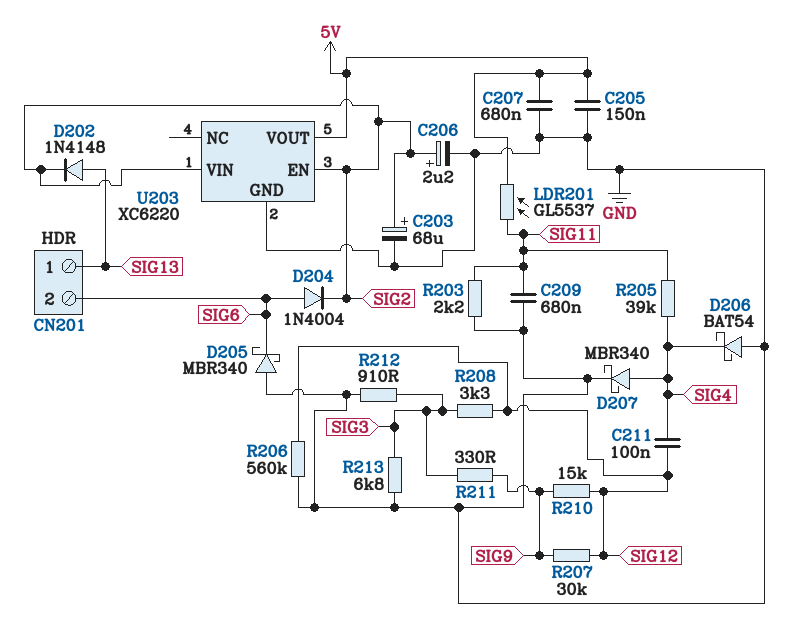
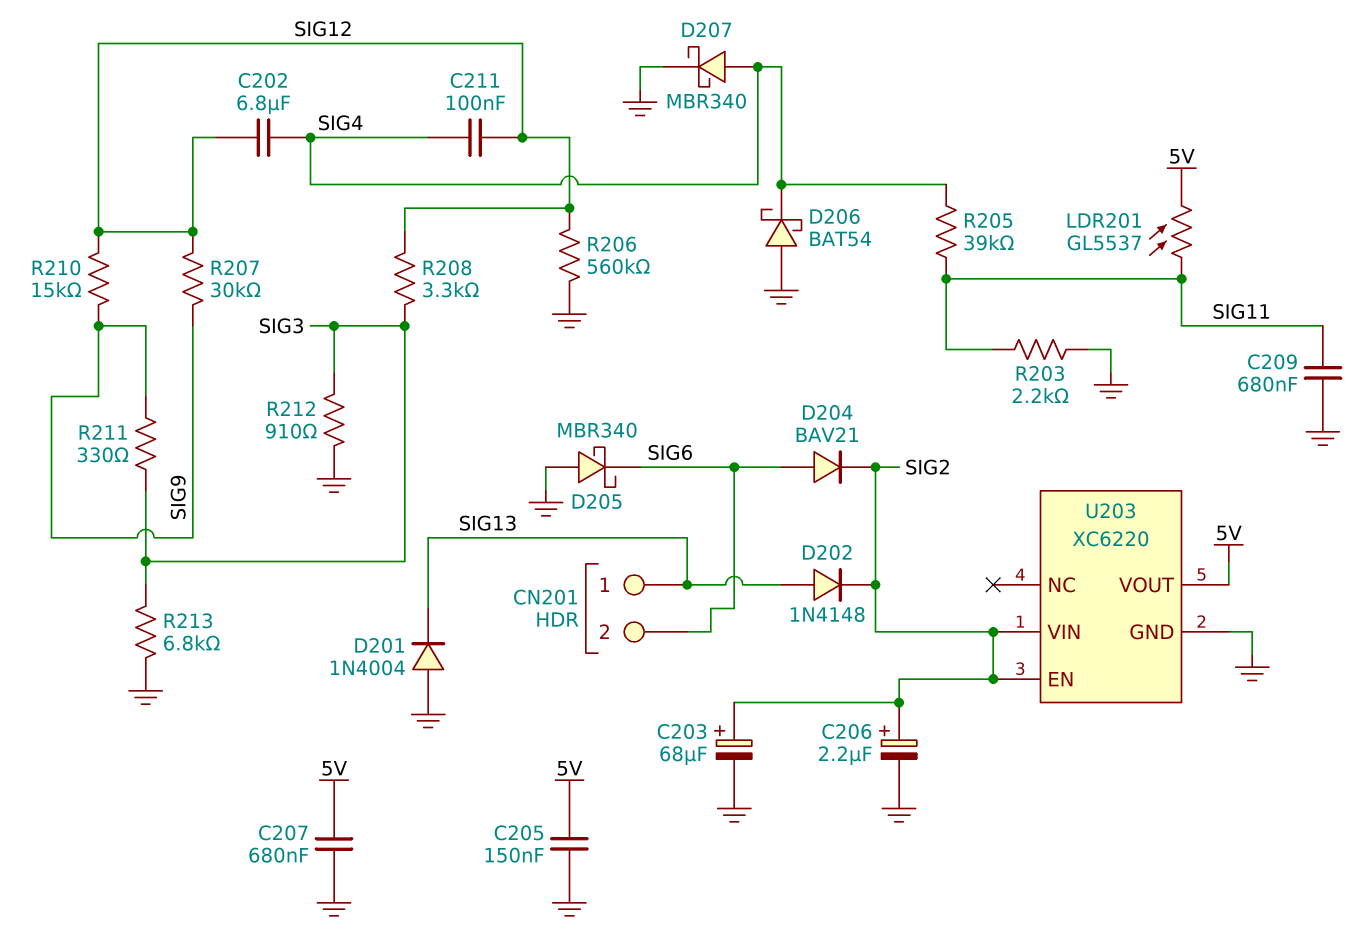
C202: none -> 6.8uF (SIG4, SIG12)
D201: none -> diode 1N4004 (A GND, K SIG13)
D204: diode 1N4004 (A SIG6, K SIG2) -> diode BAV21 (A SIG6, K SIG2)

